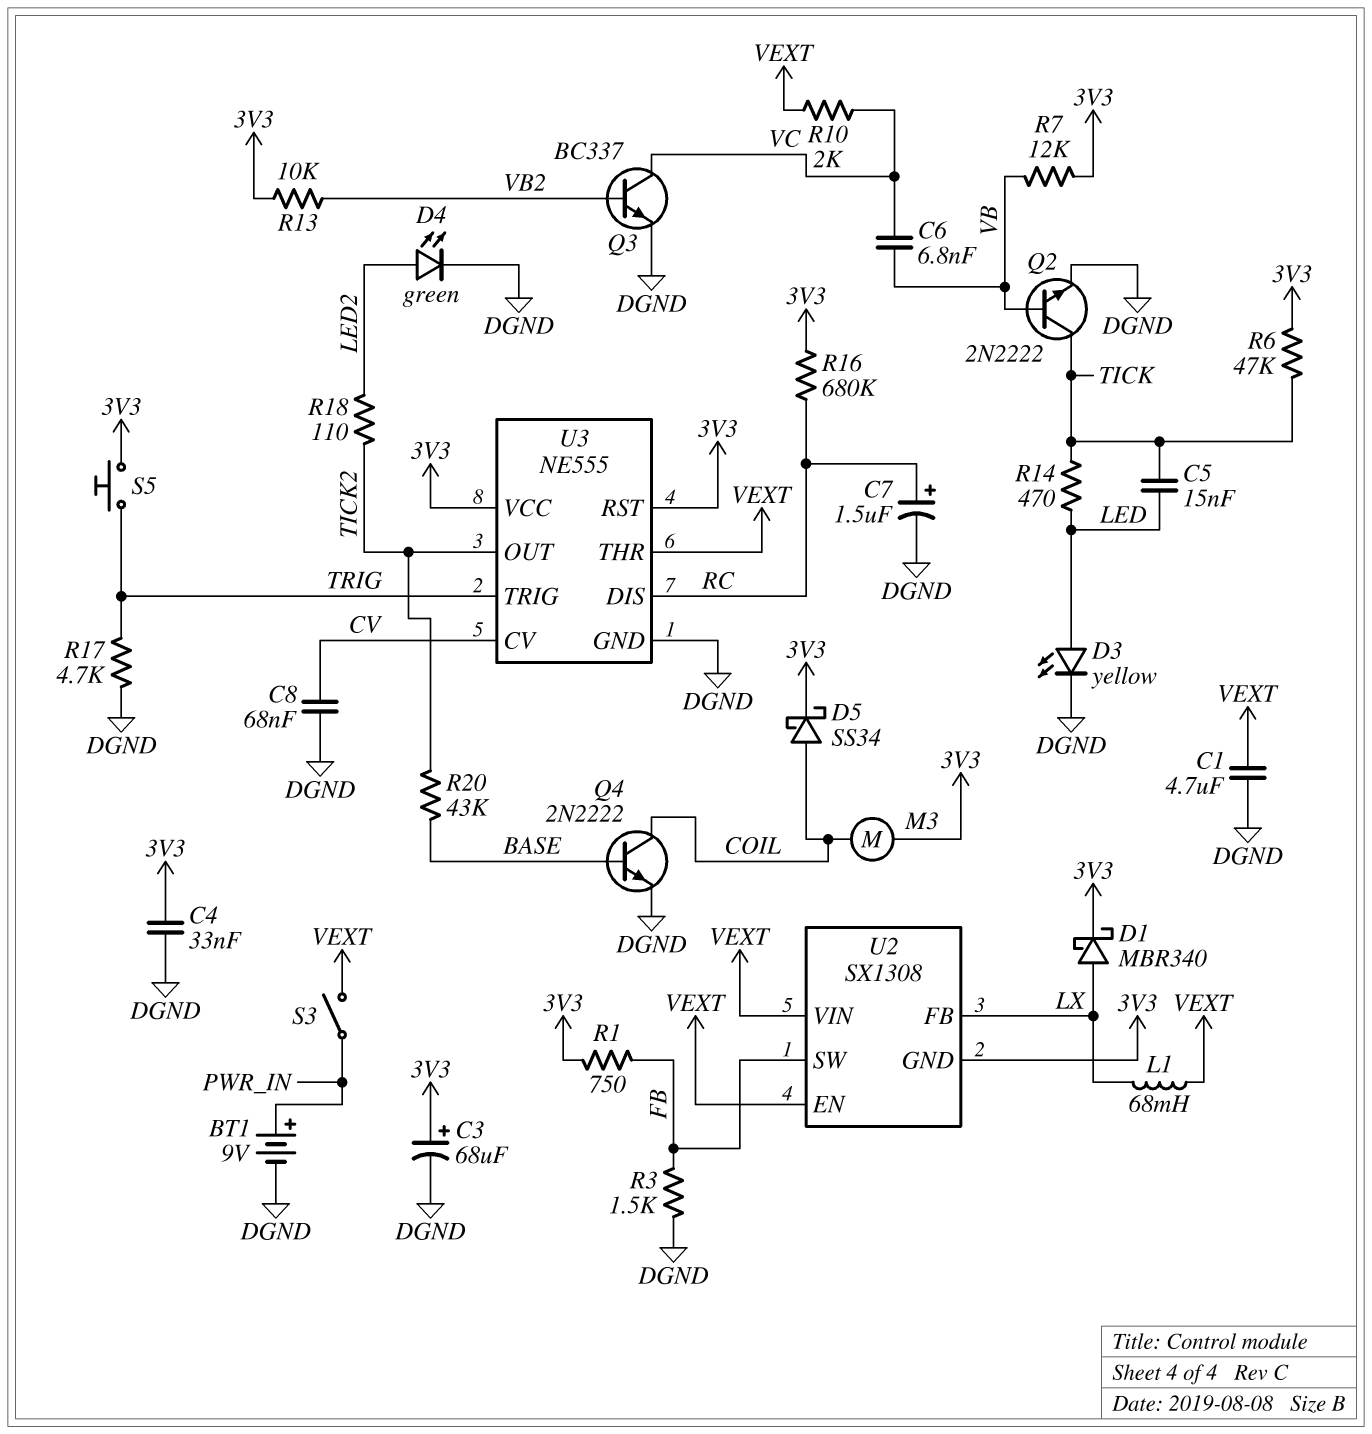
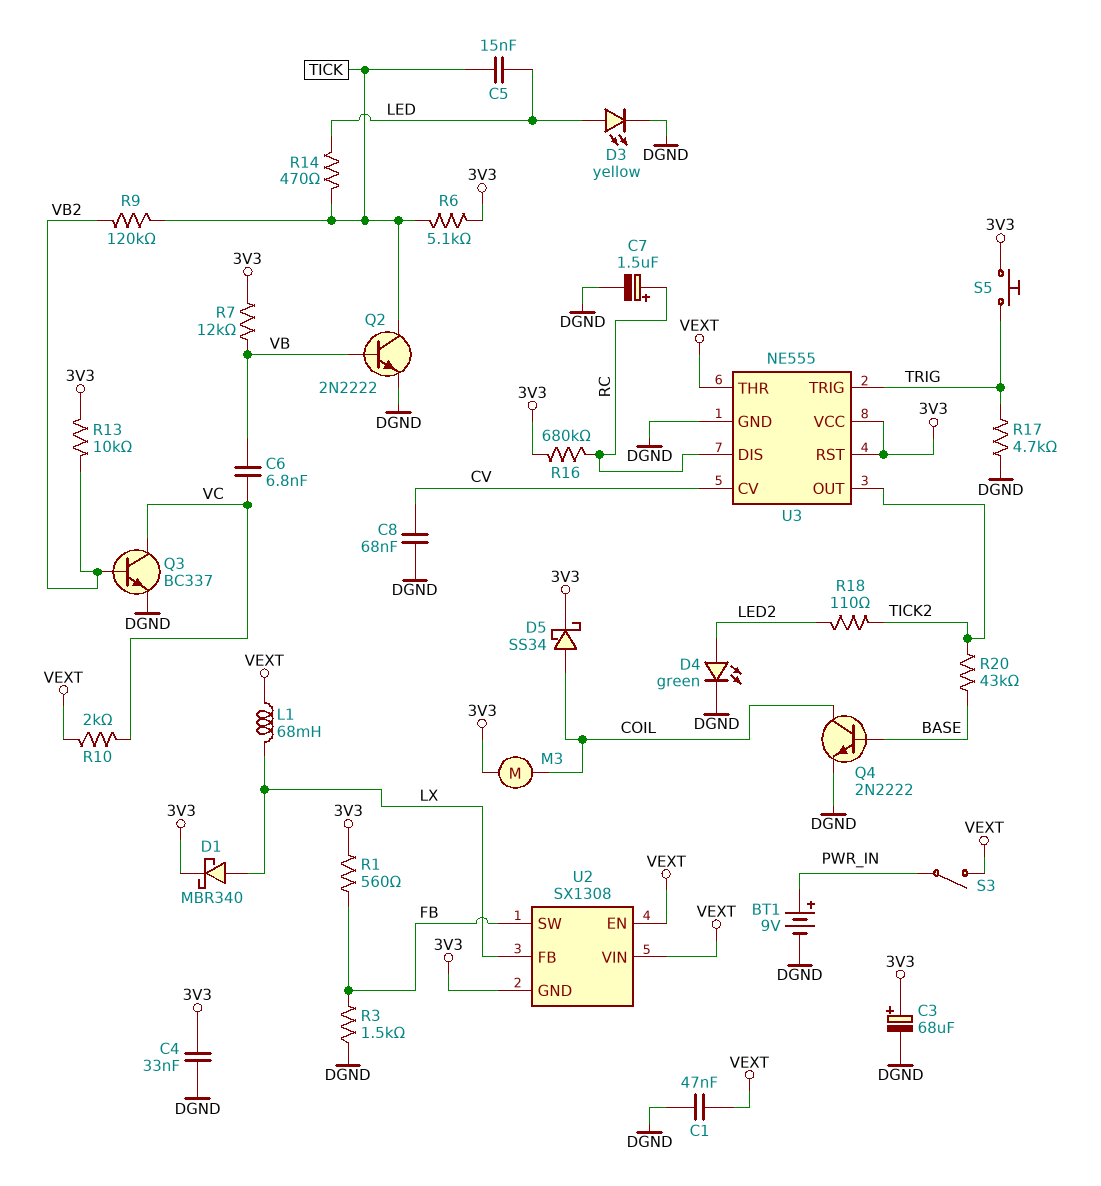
C1: 4.7uF (DGND, VEXT) -> 47nF (DGND, VEXT)
R1: 750 (3V3, FB) -> 560 (3V3, FB)
R6: 47k (3V3, TICK) -> 5.1k (3V3, TICK)
R9: none -> 120k (TICK, VB2)

